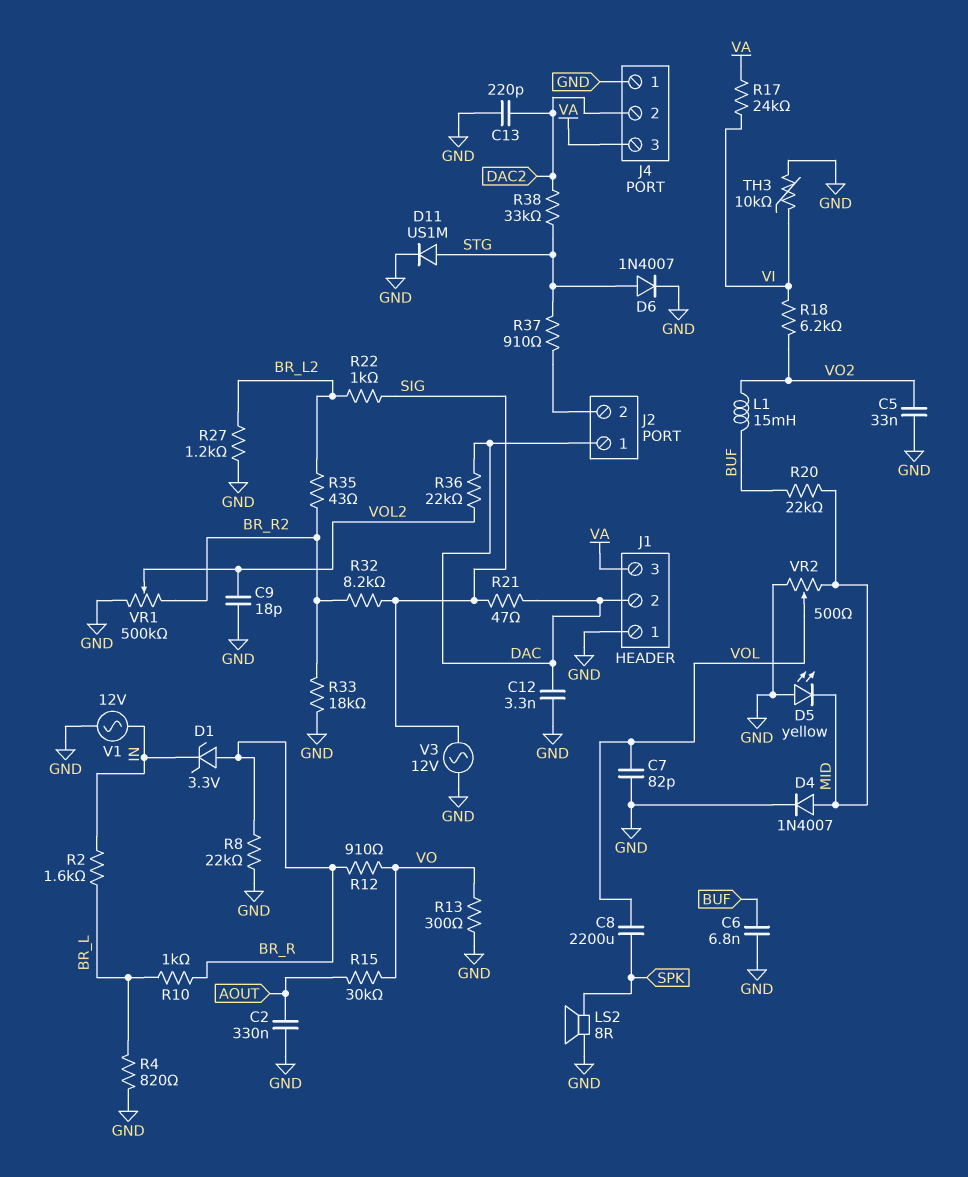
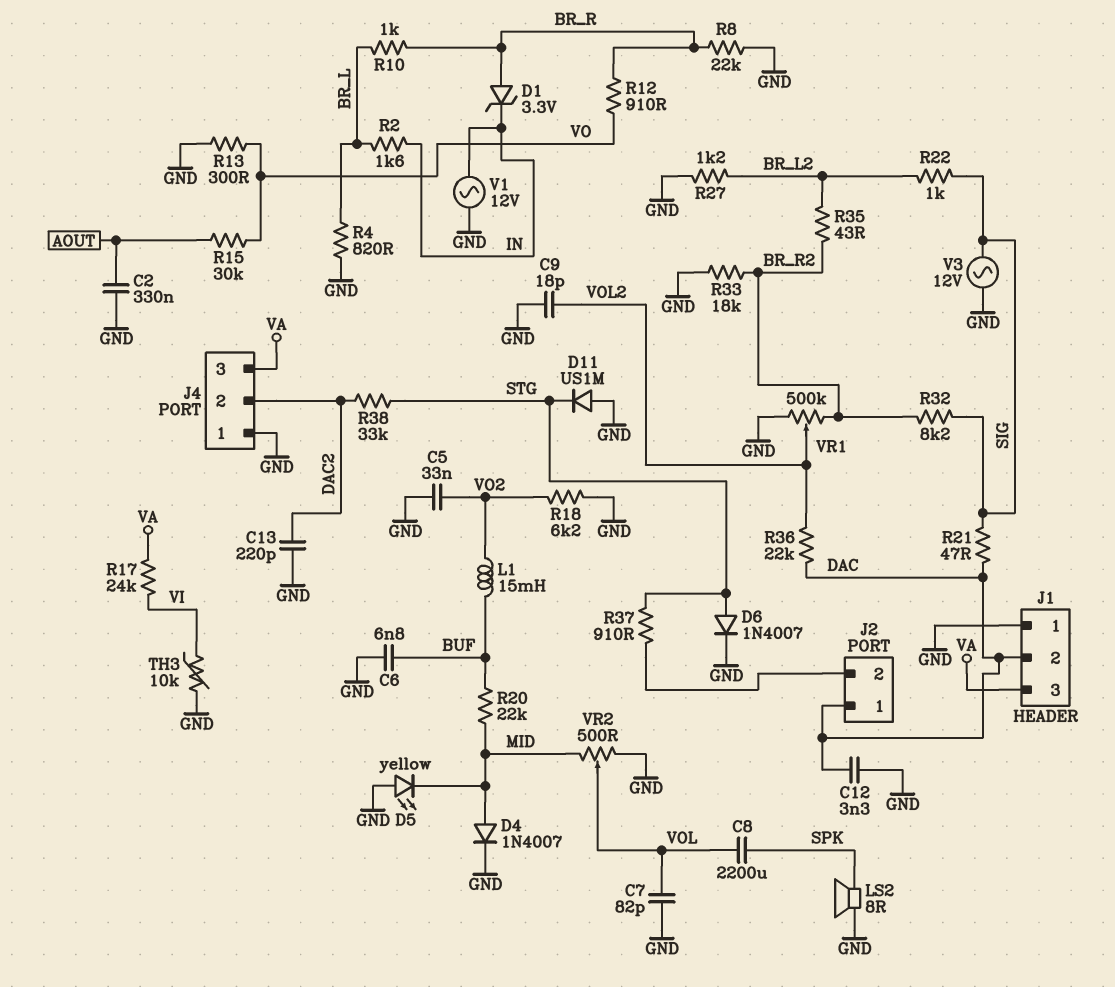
D11: diode US1M (A STG, K GND) -> diode US1M (A GND, K STG)
R18: 6.2k (VI, VO2) -> 6.2k (GND, VO2)

